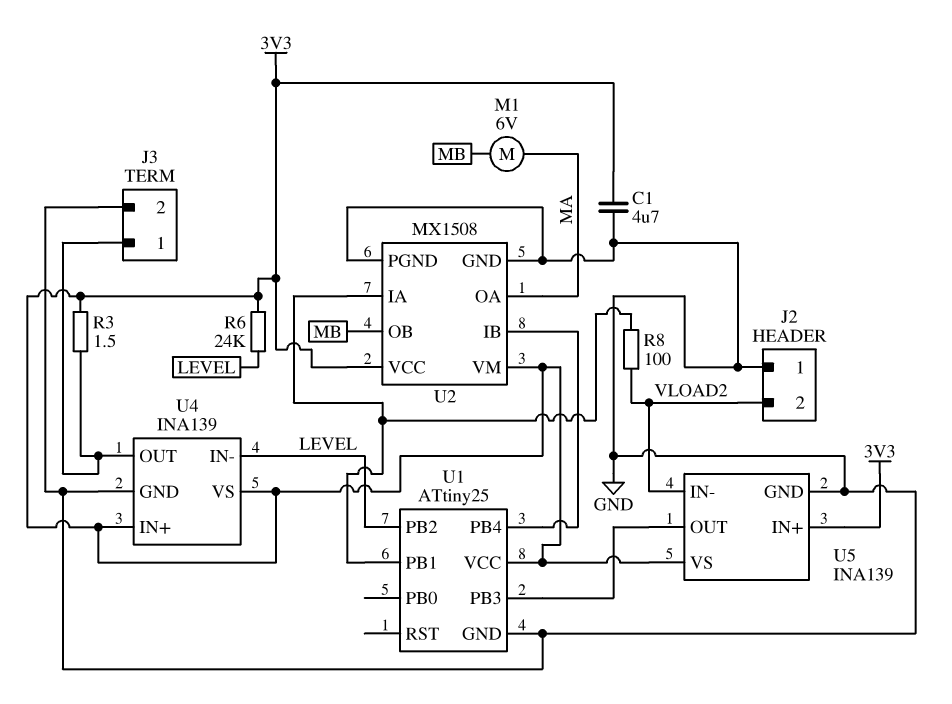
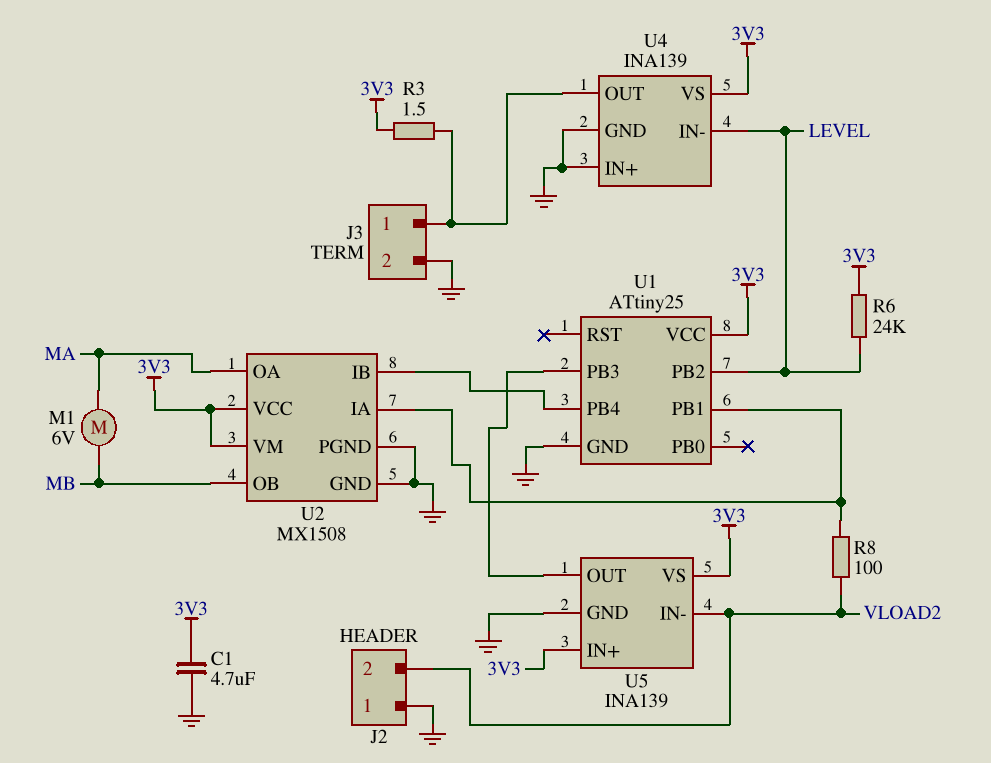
U4 pin IN+: 3V3 -> GND

